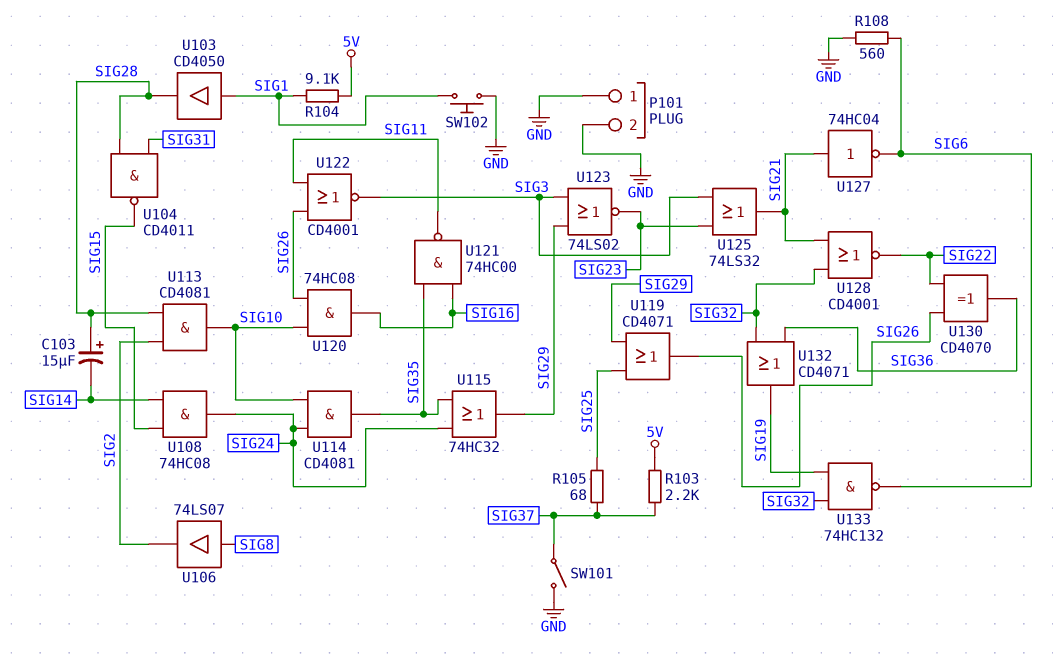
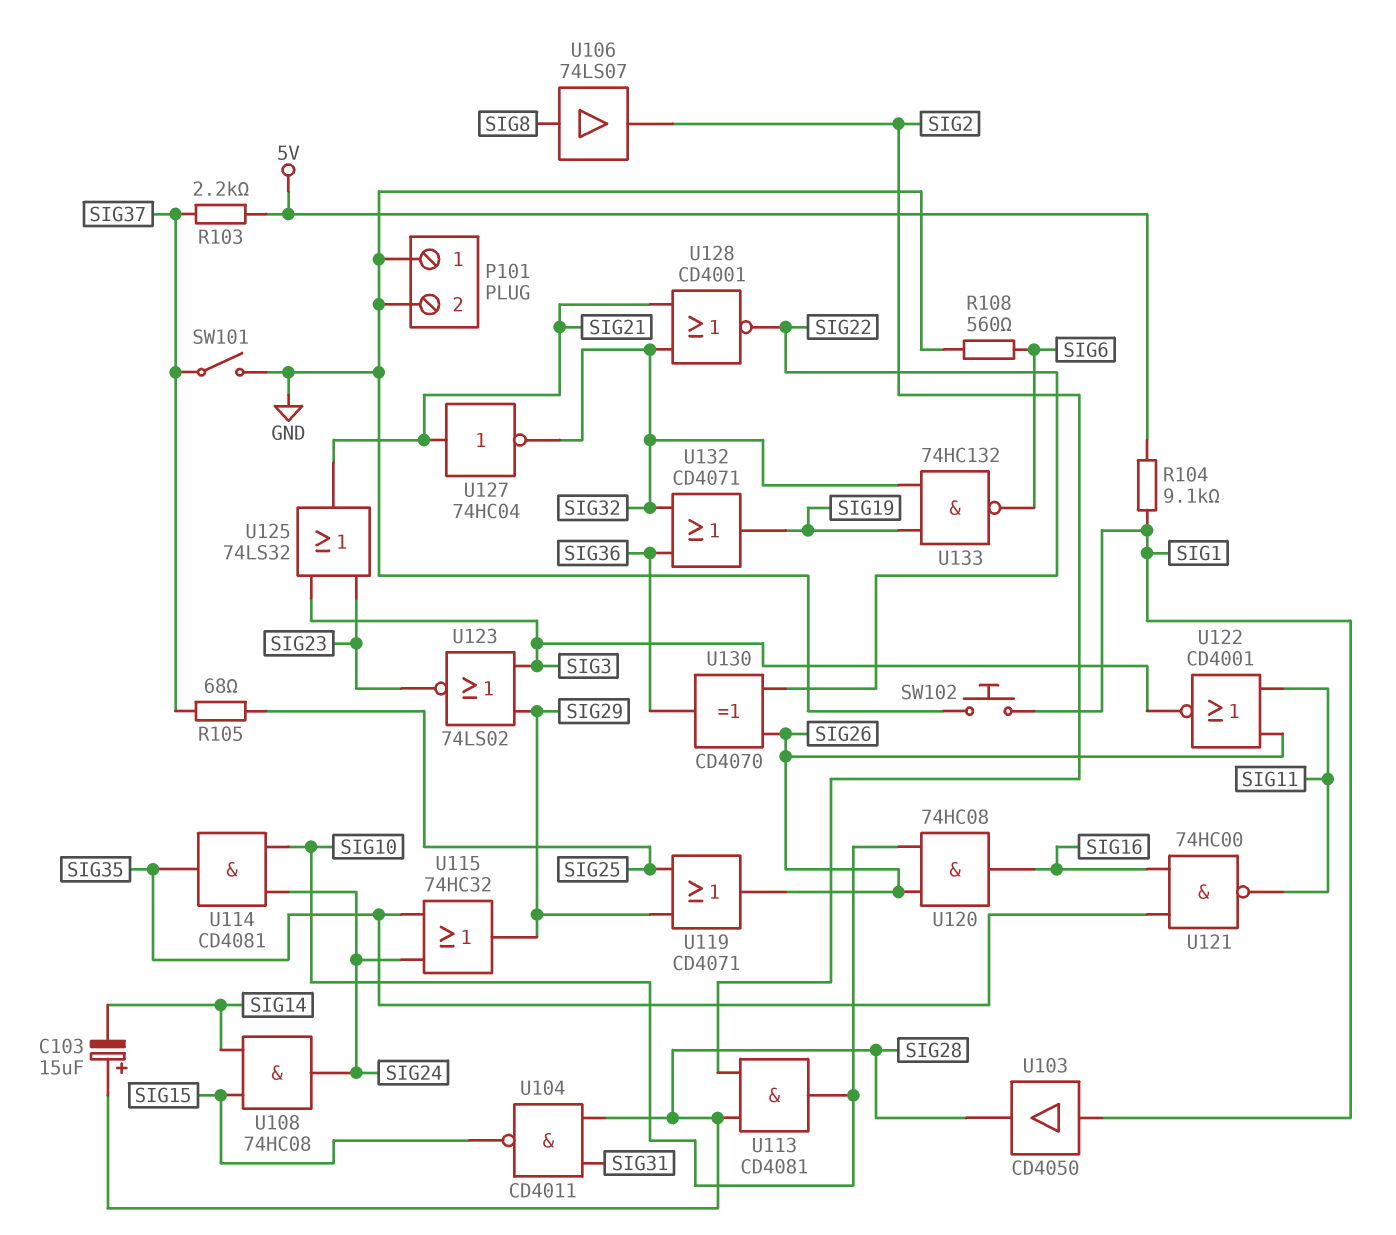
U127: NOT 74HC04 (in SIG21, out SIG6) -> NOT 74HC04 (in SIG21, out SIG32)

